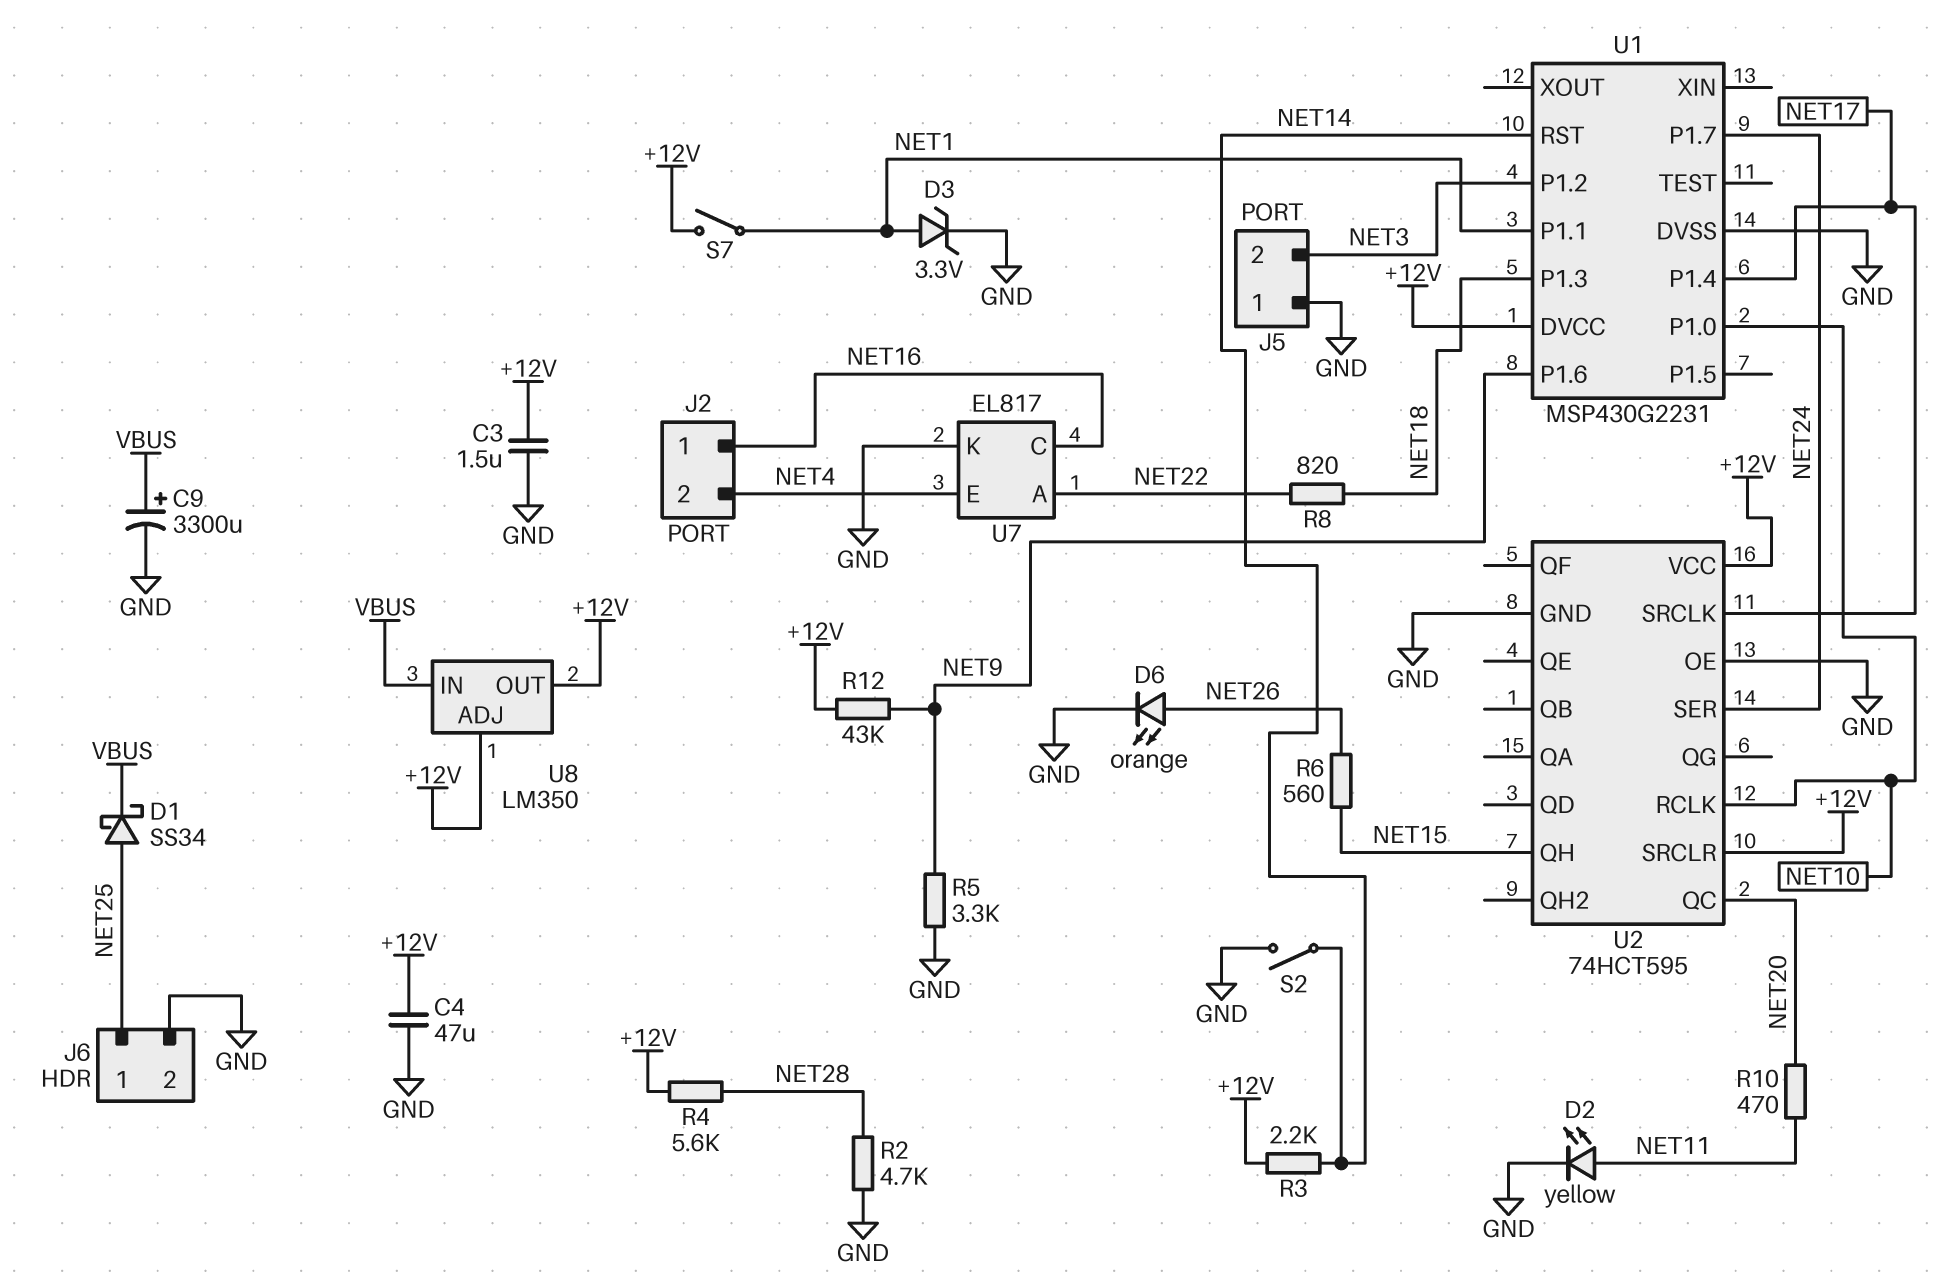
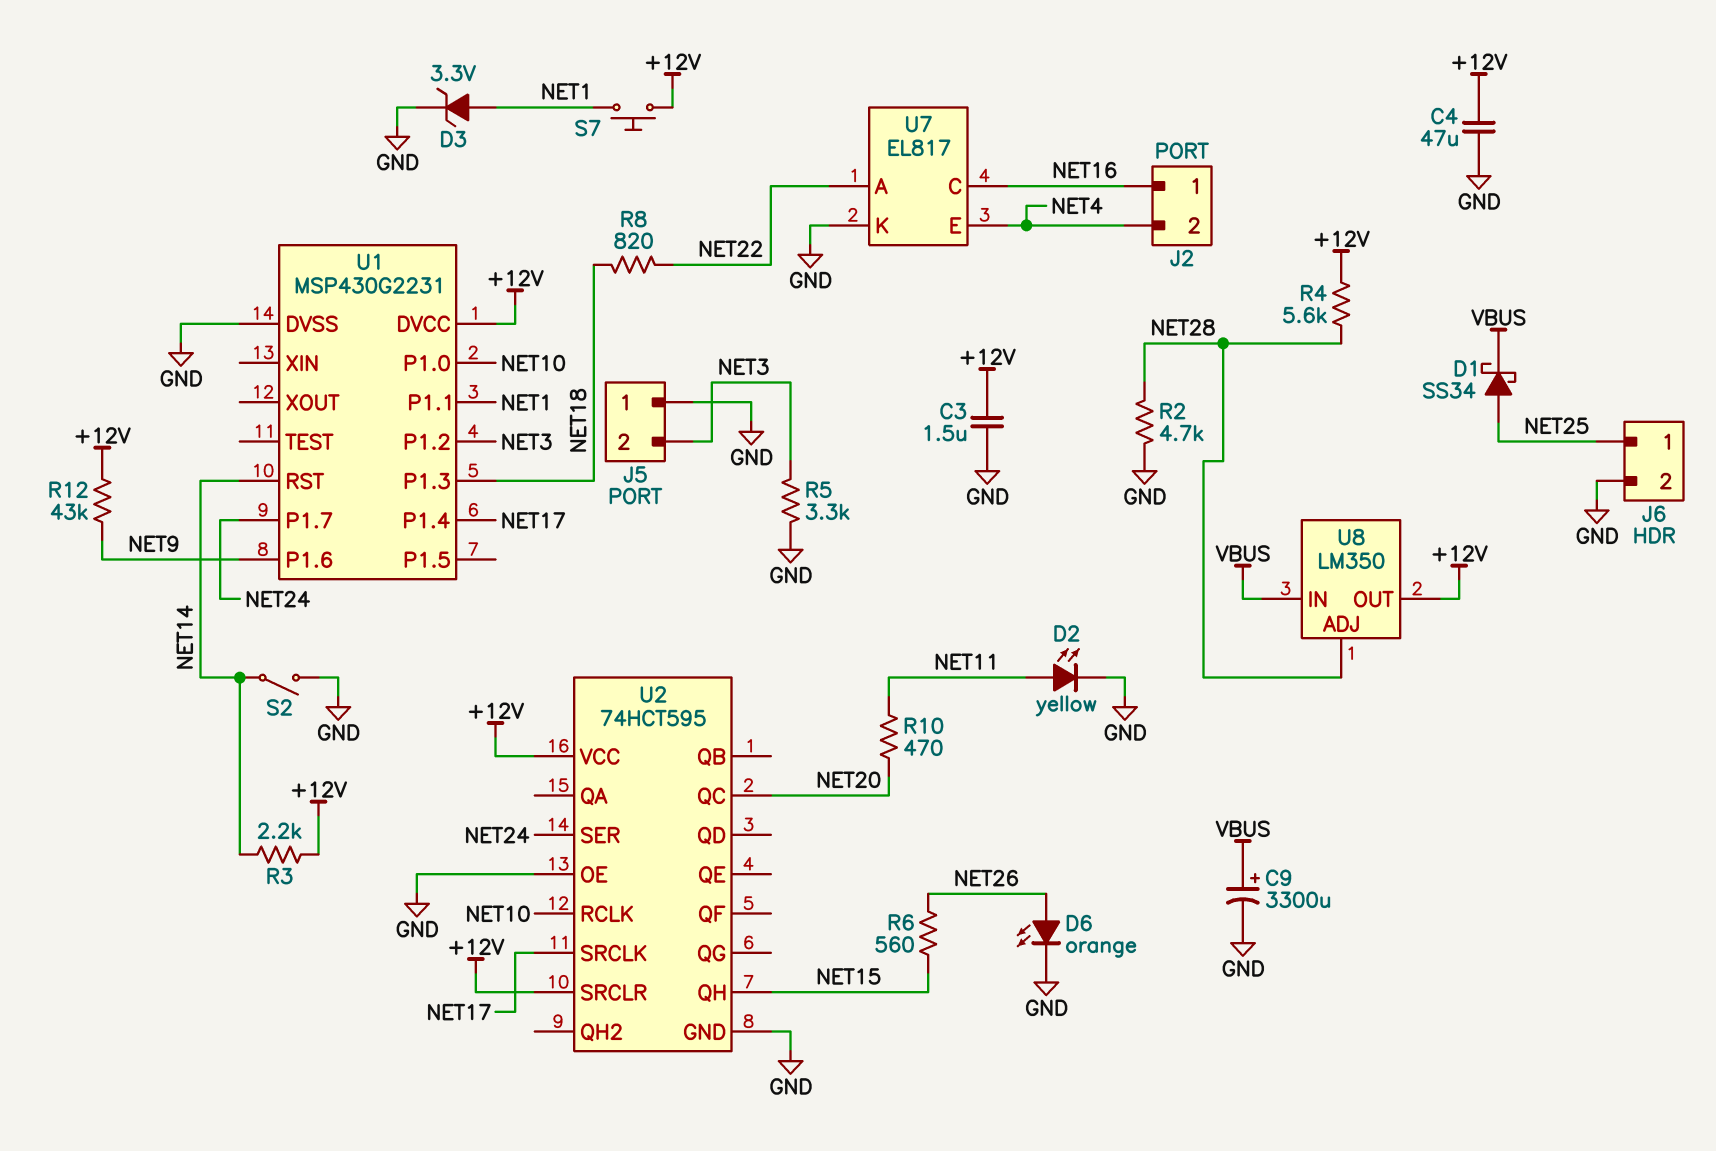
R5: 3.3k (GND, NET9) -> 3.3k (GND, NET3)
S7: switch (+12V, NET1) -> button (+12V, NET1)
U8 pin ADJ: +12V -> NET28

